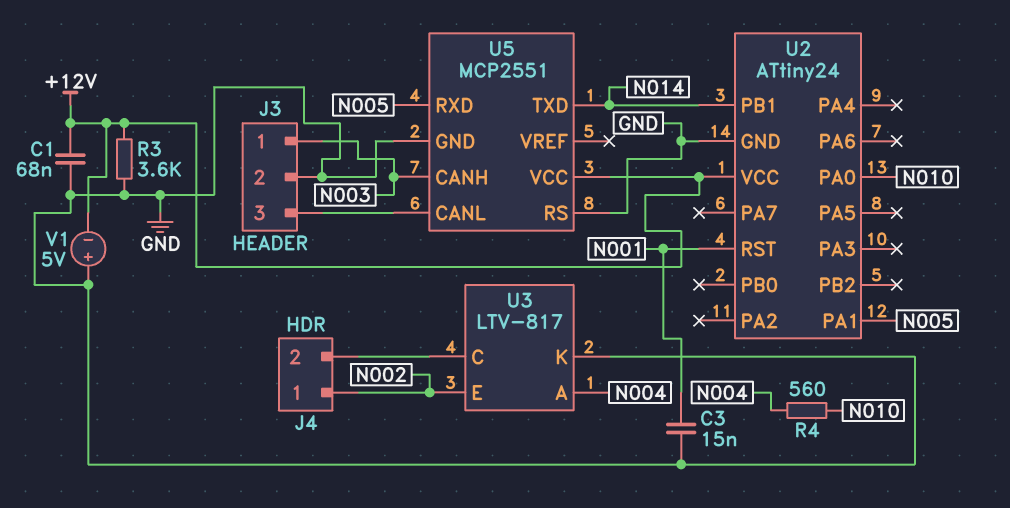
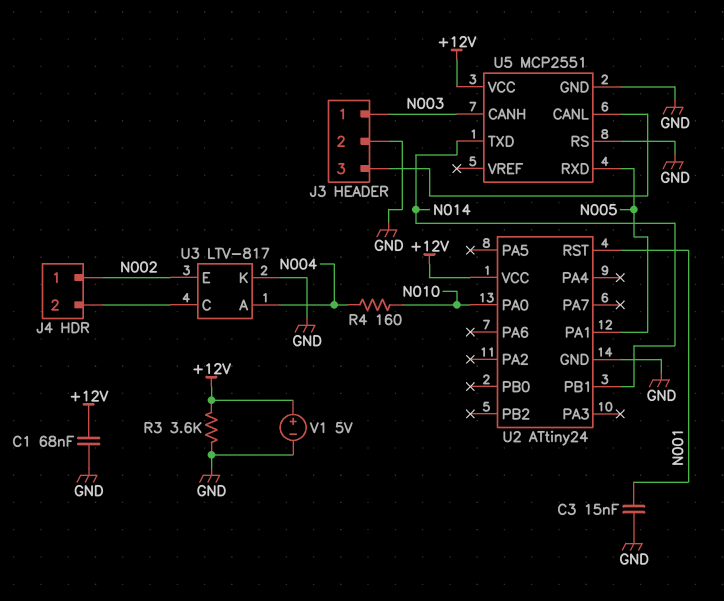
R4: 560 (N004, N010) -> 160 (N004, N010)
V1: 5V (plus GND, minus +12V) -> 5V (plus +12V, minus GND)

